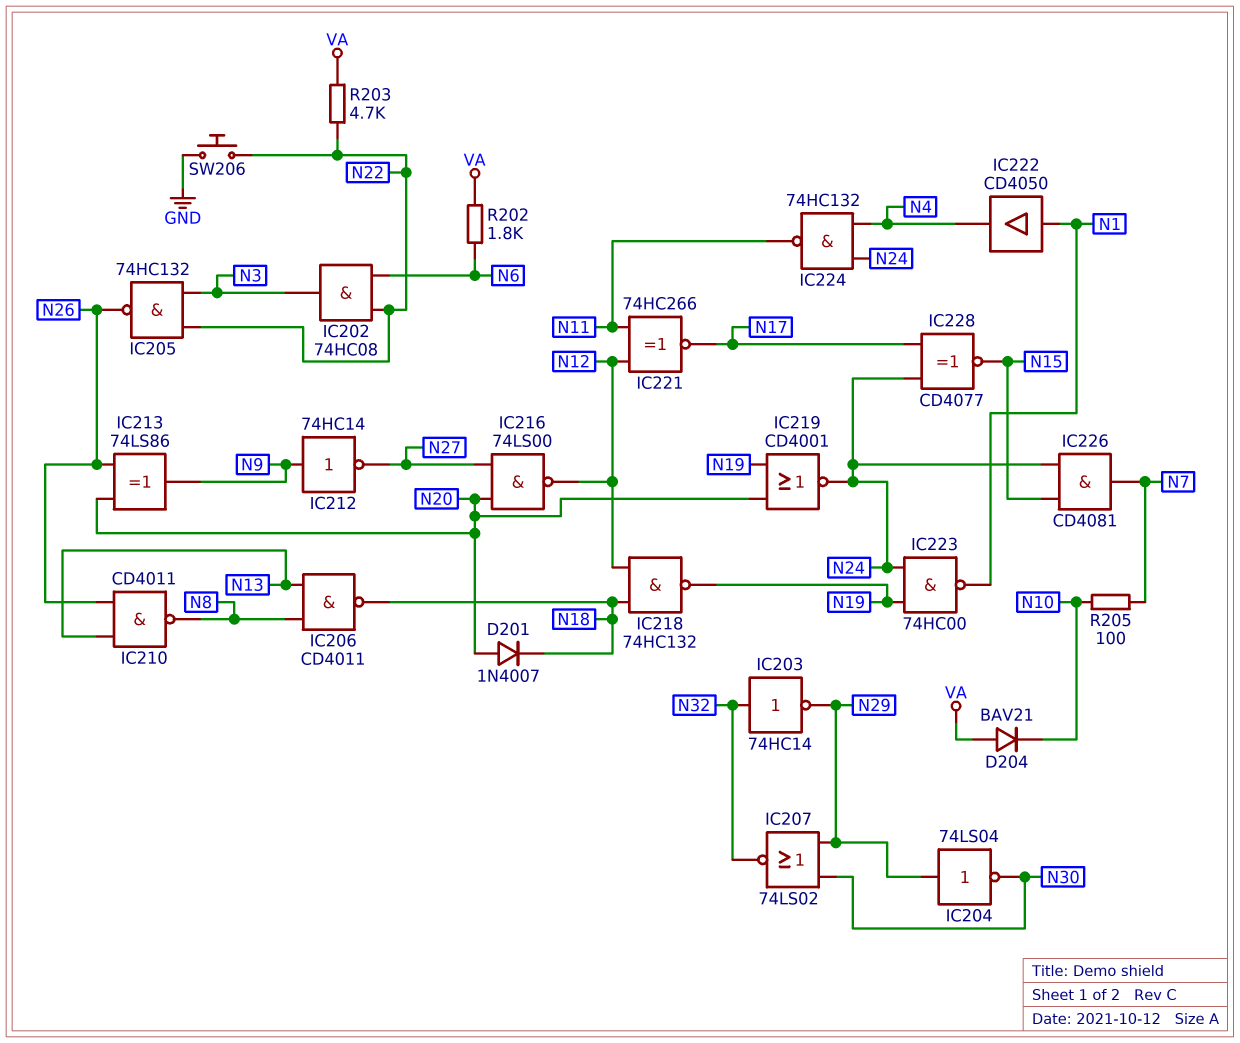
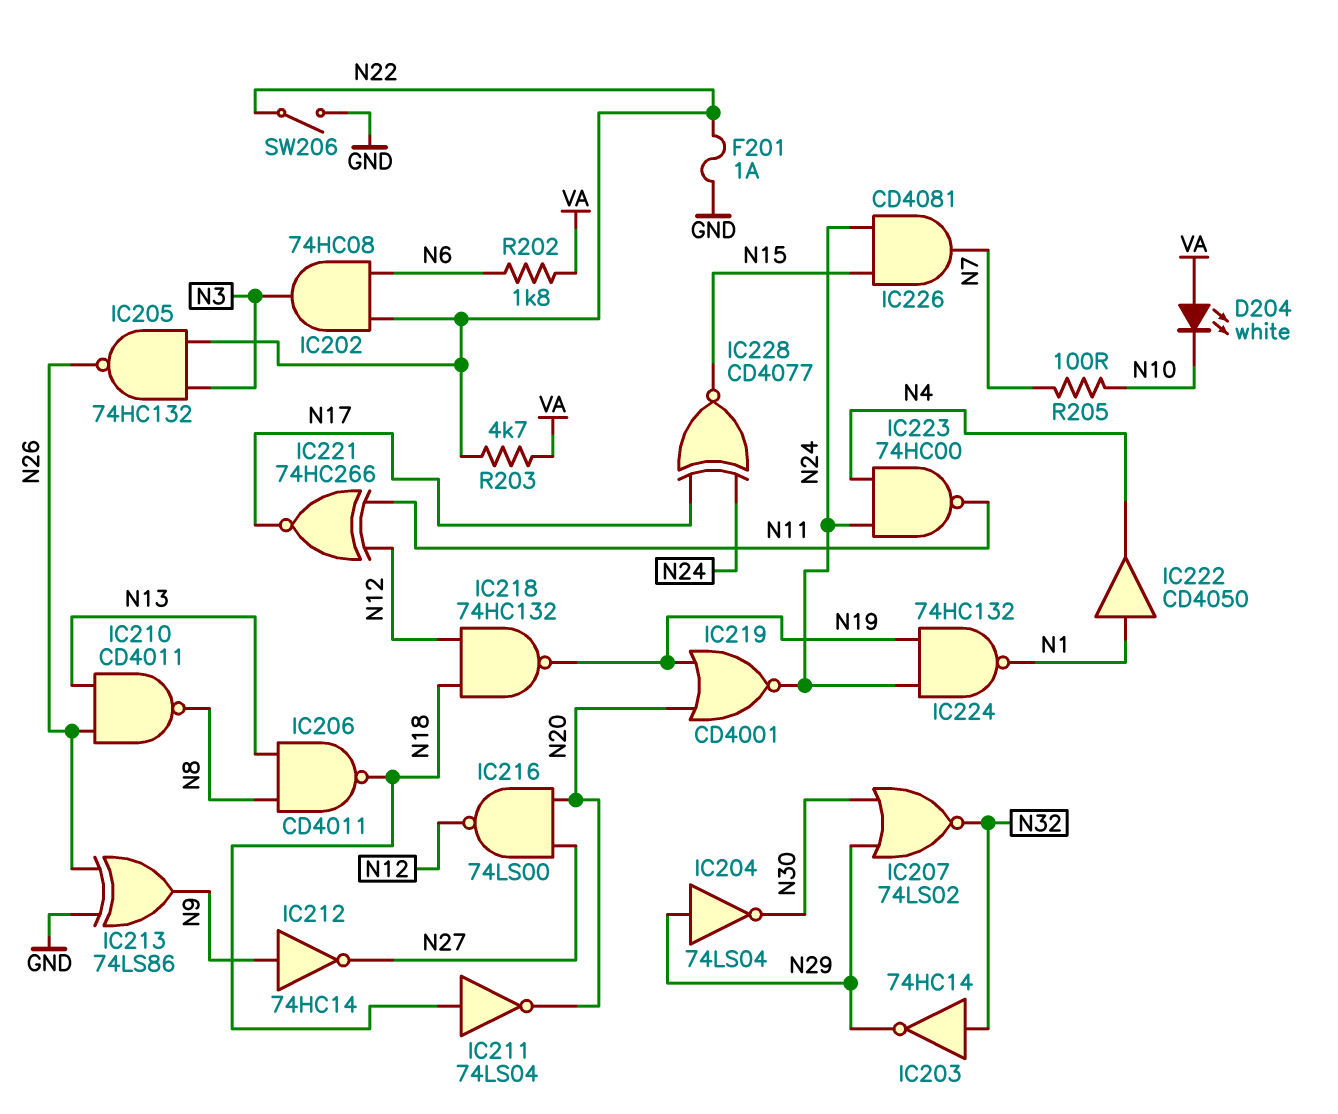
D201: diode 1N4007 (A N20, K N18) -> none
D204: diode BAV21 (A VA, K N10) -> LED white (A VA, K N10)
F201: none -> 1A (GND, N22)
IC211: none -> NOT 74LS04 (in N18, out N20)
IC213: XOR 74LS86 (in N20, in N26, out N9) -> XOR 74LS86 (in GND, in N26, out N9)
IC223: NAND 74HC00 (in N19, in N24, out N1) -> NAND 74HC00 (in N4, in N24, out N11)
IC224: NAND 74HC132 (in N4, in N24, out N11) -> NAND 74HC132 (in N19, in N24, out N1)
SW206: button (GND, N22) -> switch (GND, N22)

